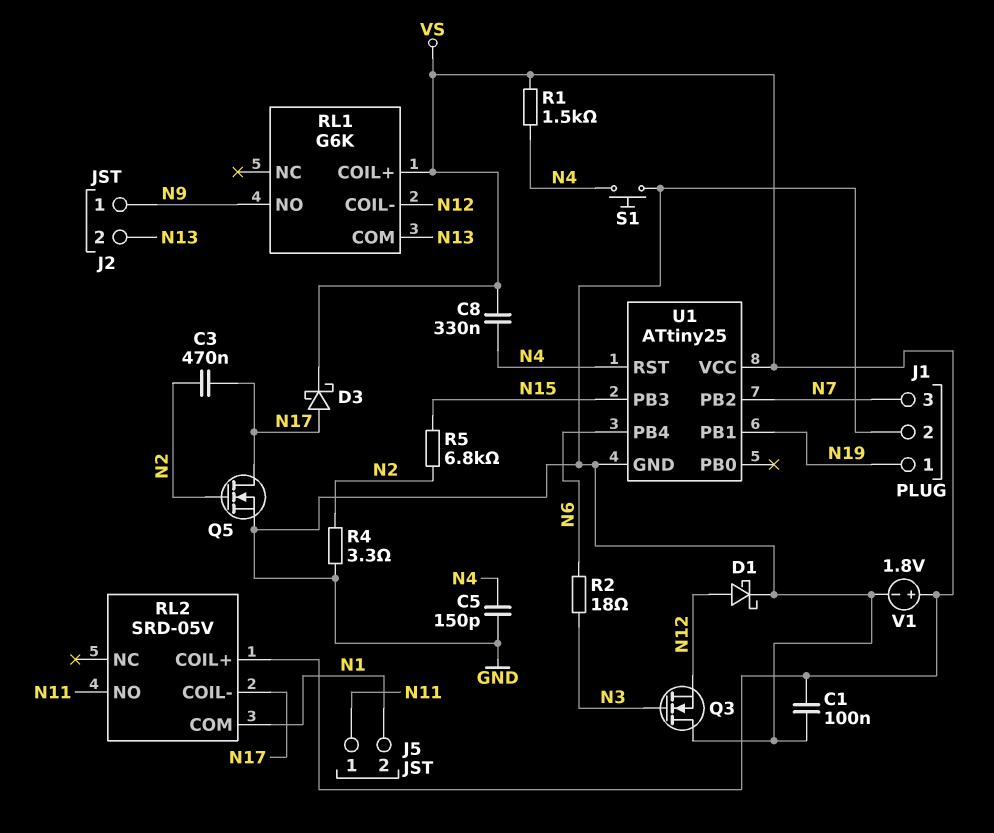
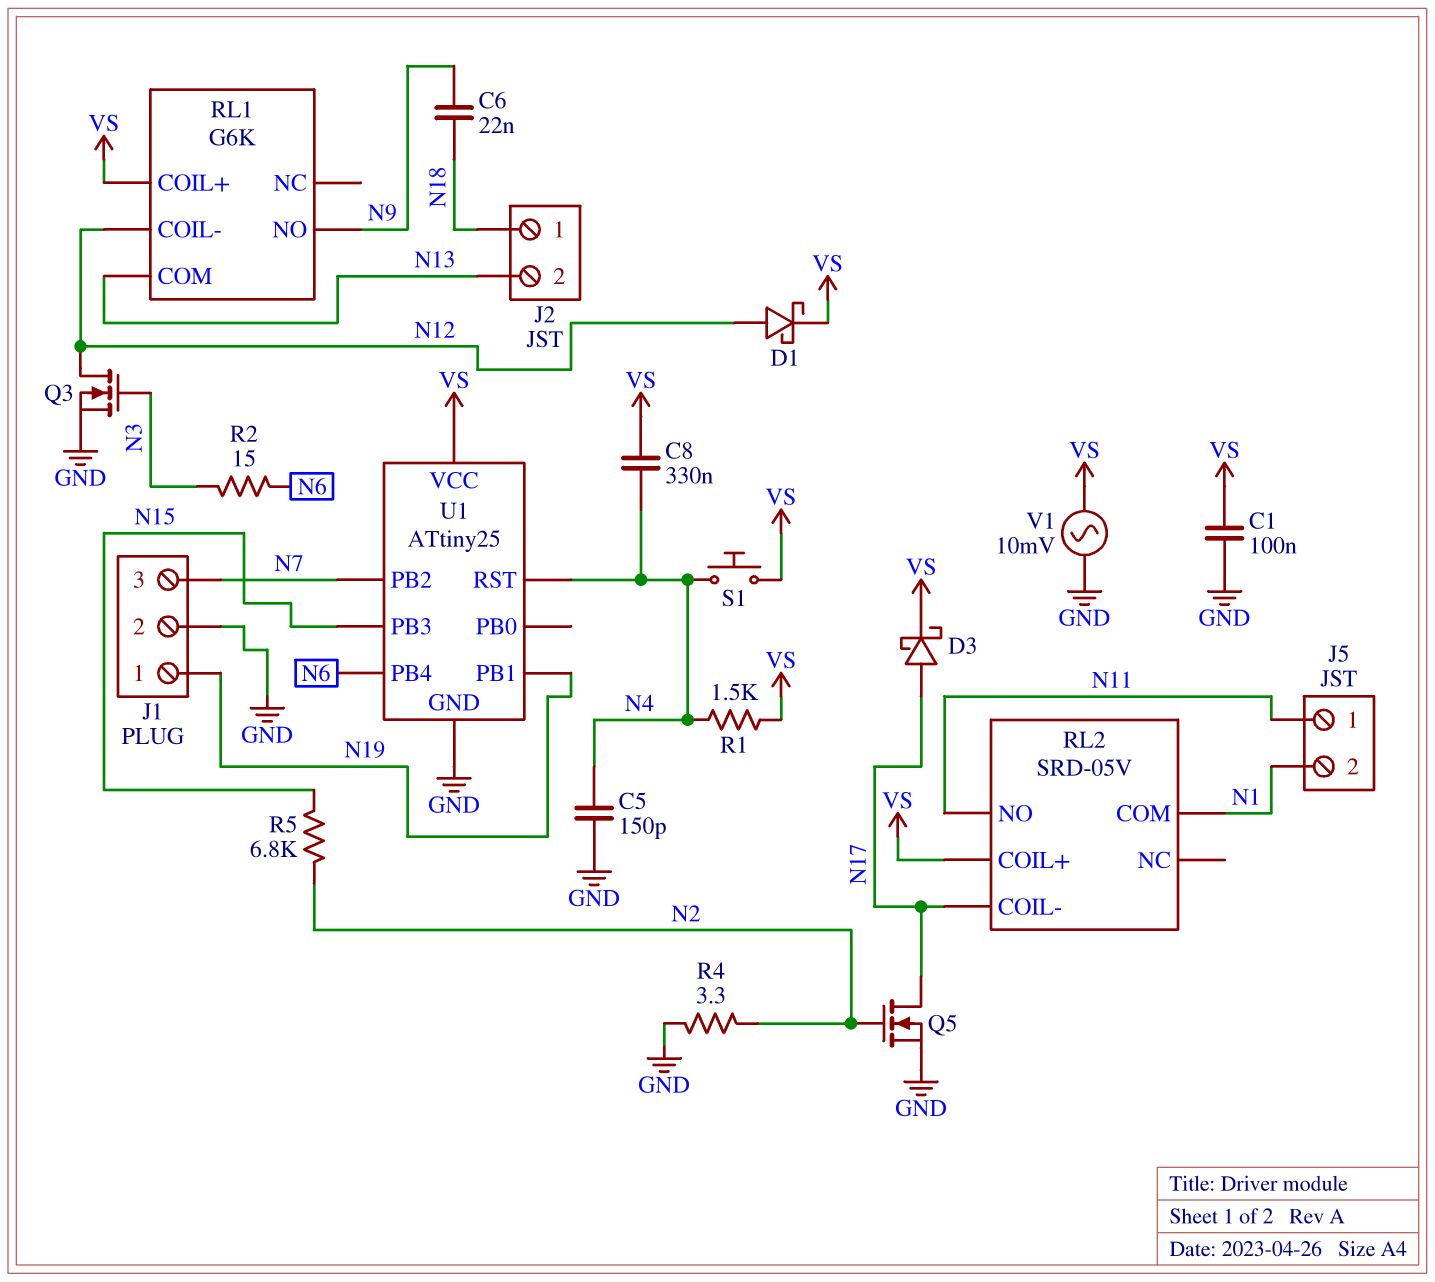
C3: 470nF (N2, N17) -> none
C6: none -> 22nF (N9, N18)
D1: schottky (A N12, K GND) -> schottky (A N12, K VS)
J2 pin 1: N9 -> N18
Q3: NMOS (G N3, D GND, S N12) -> NMOS (G N3, D N12, S GND)
R2: 18 (N3, N6) -> 15 (N3, N6)
S1: button (GND, N4) -> button (N4, VS)
V1: 1.8V (plus VS, minus GND) -> AC 10mV (GND, VS)

